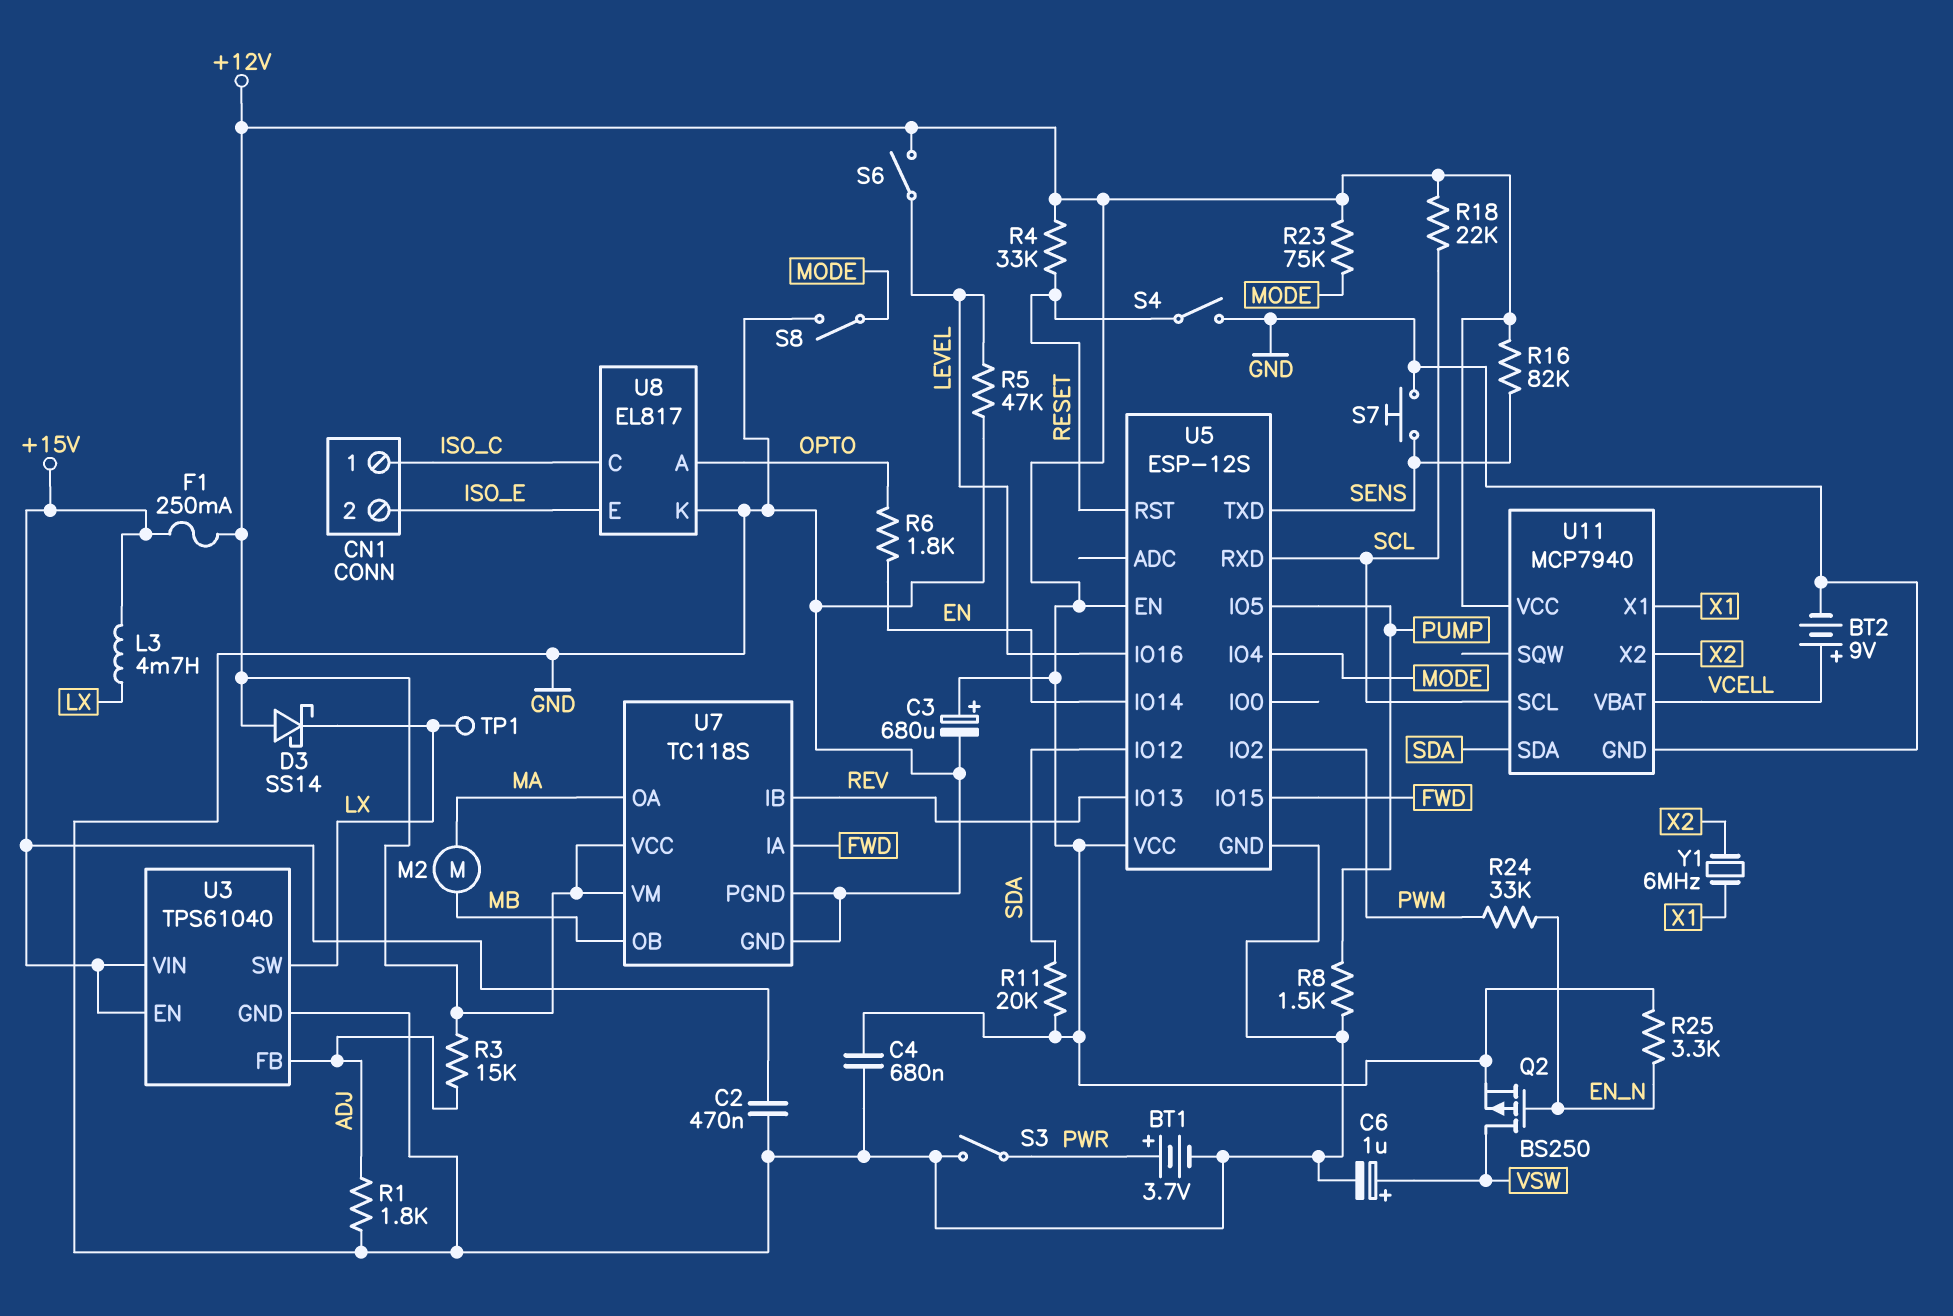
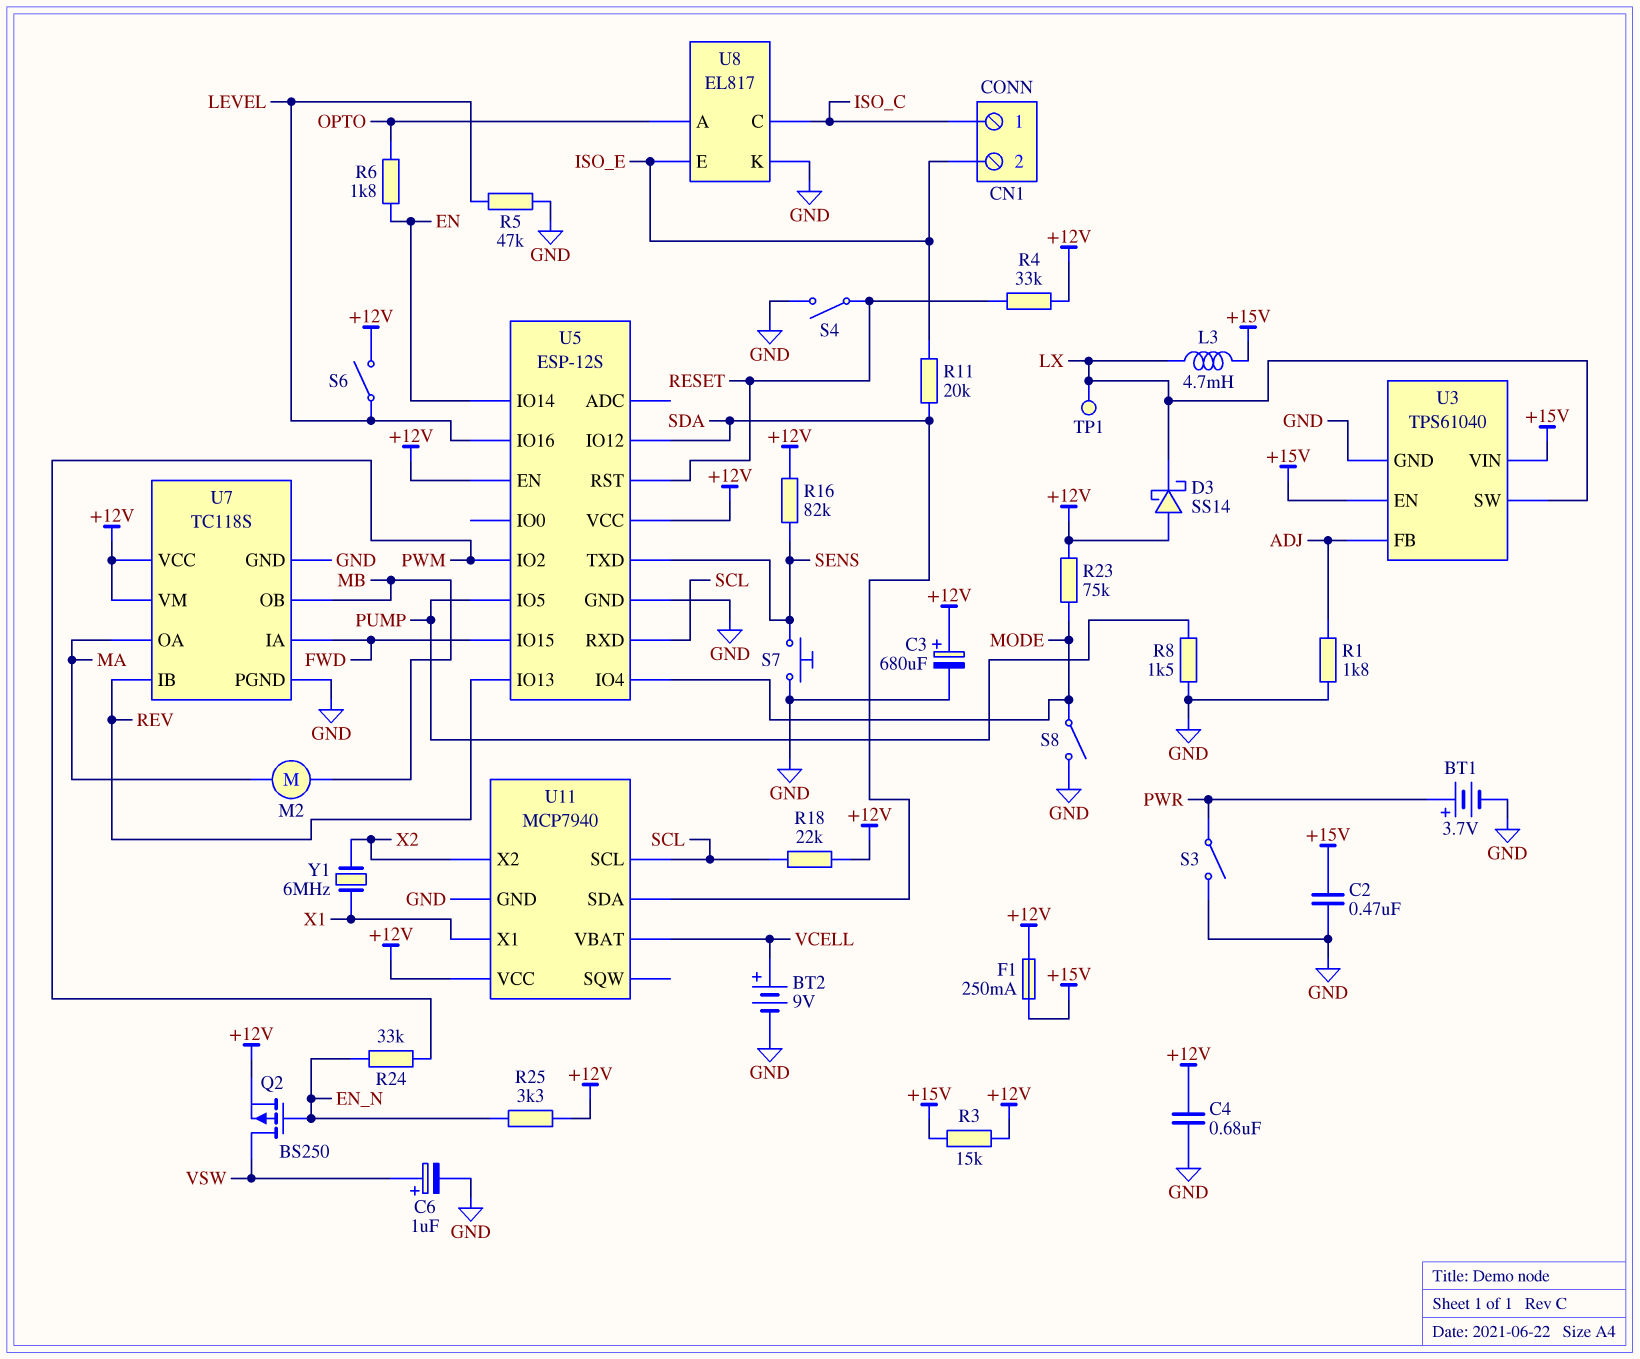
R3: 15k (+12V, ADJ) -> 15k (+12V, +15V)
R11: 20k (+12V, SDA) -> 20k (ISO_E, SDA)

